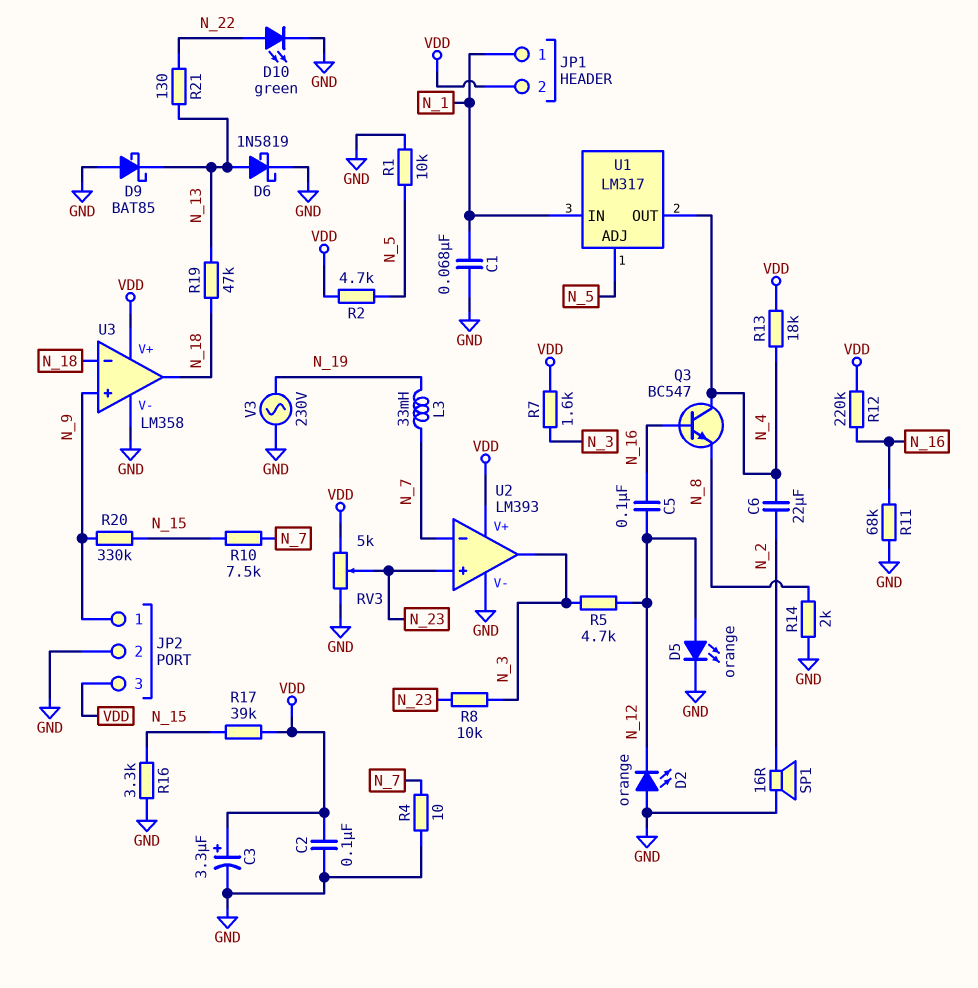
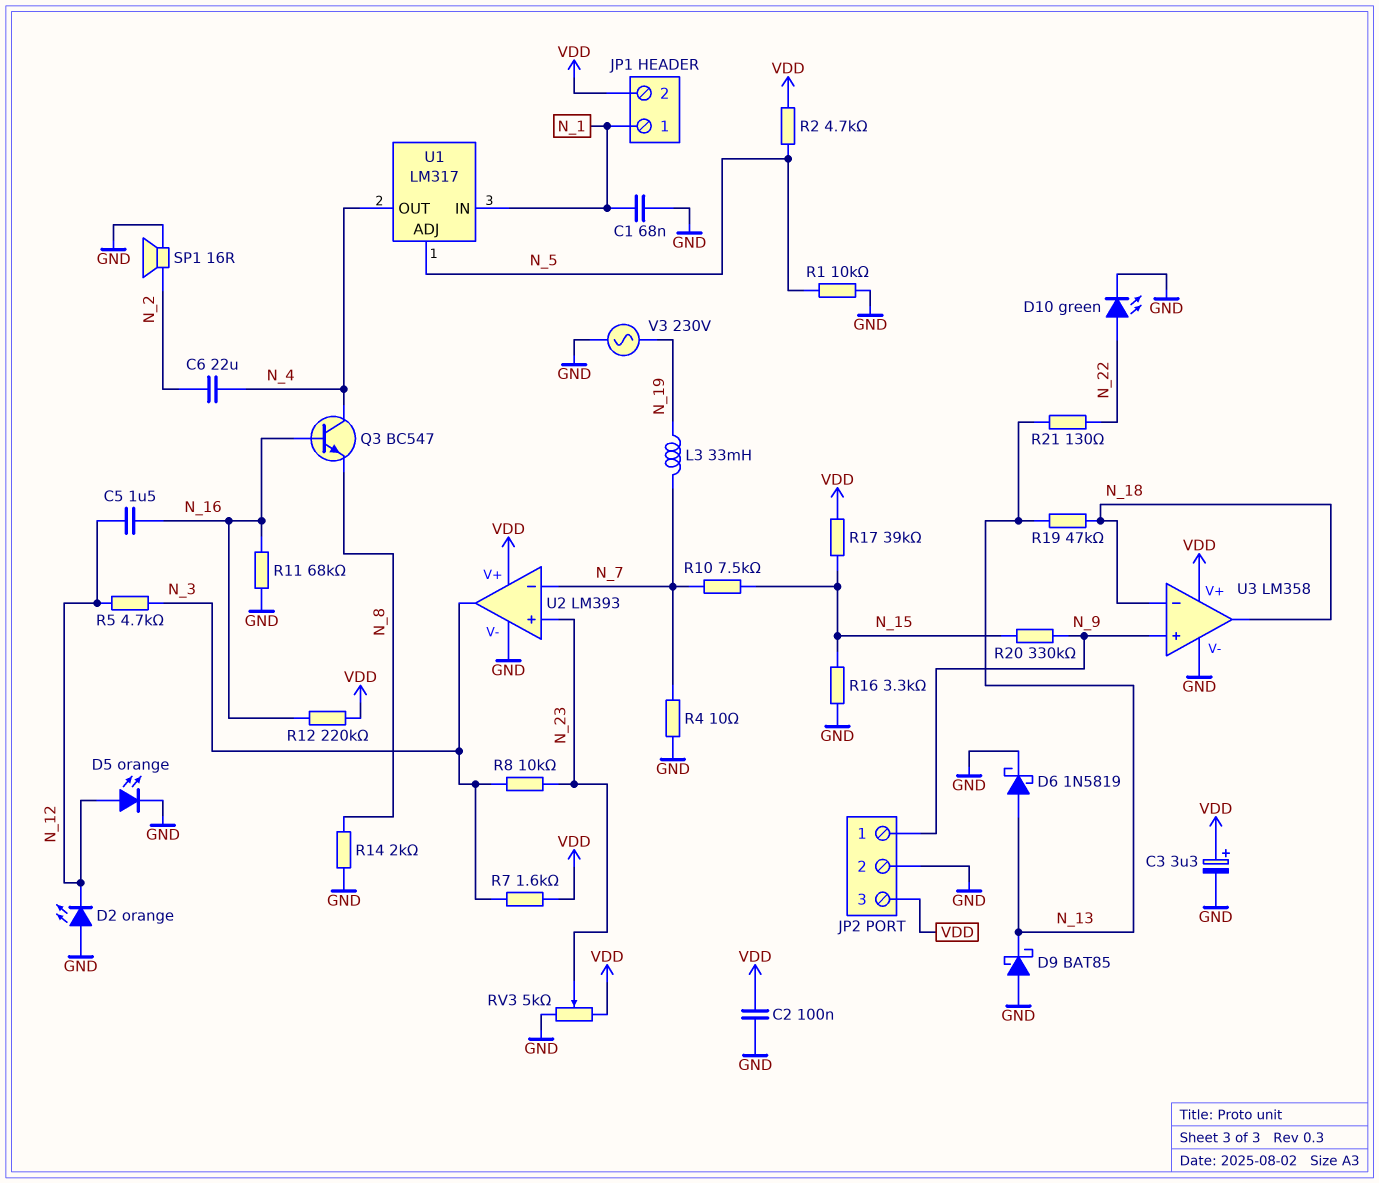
C5: 100nF (N_12, N_16) -> 1.5uF (N_12, N_16)
R13: 18k (N_4, VDD) -> none

